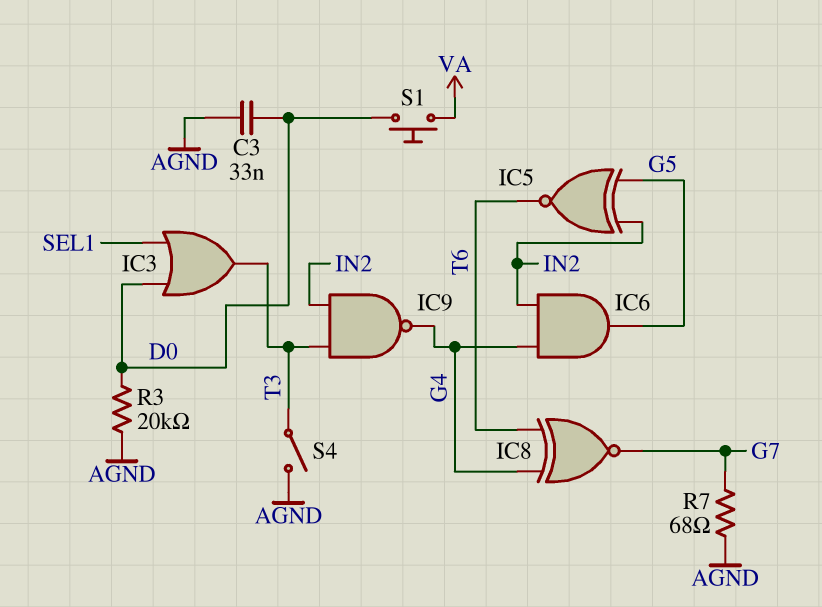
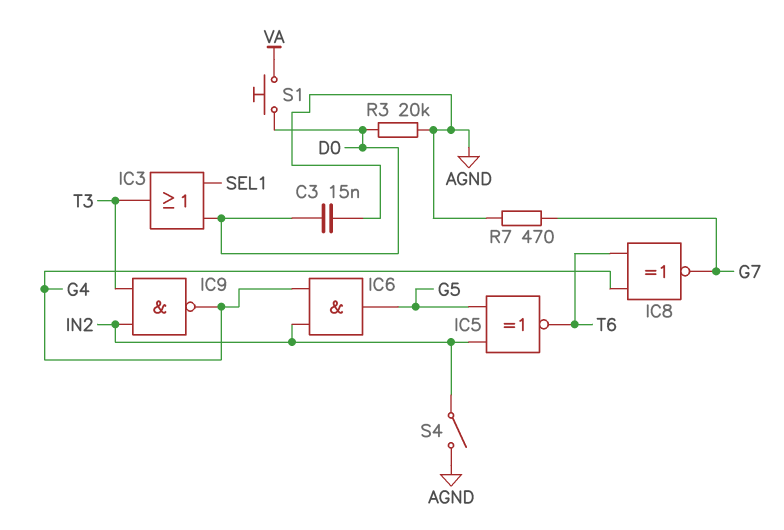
C3: 33nF (AGND, D0) -> 15nF (AGND, D0)
R7: 68 (AGND, G7) -> 470 (AGND, G7)
S4: switch (AGND, T3) -> switch (AGND, IN2)

